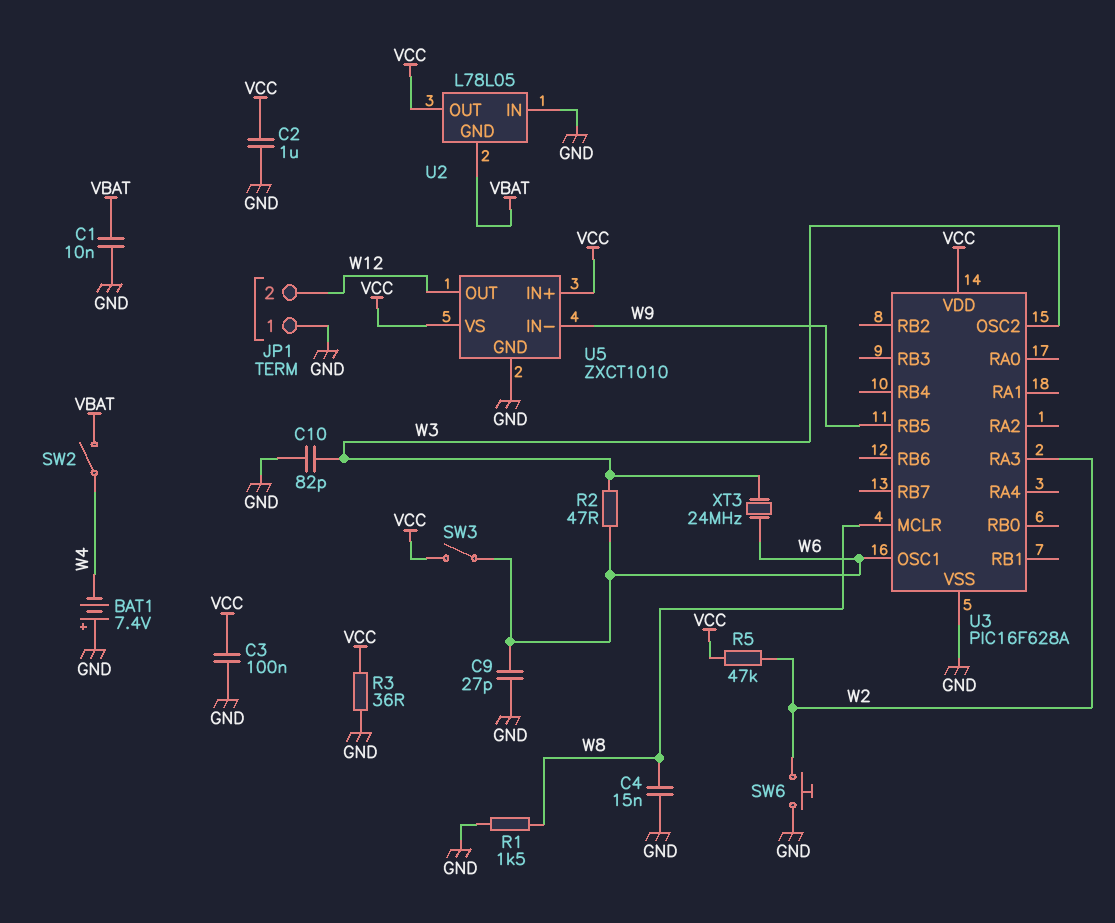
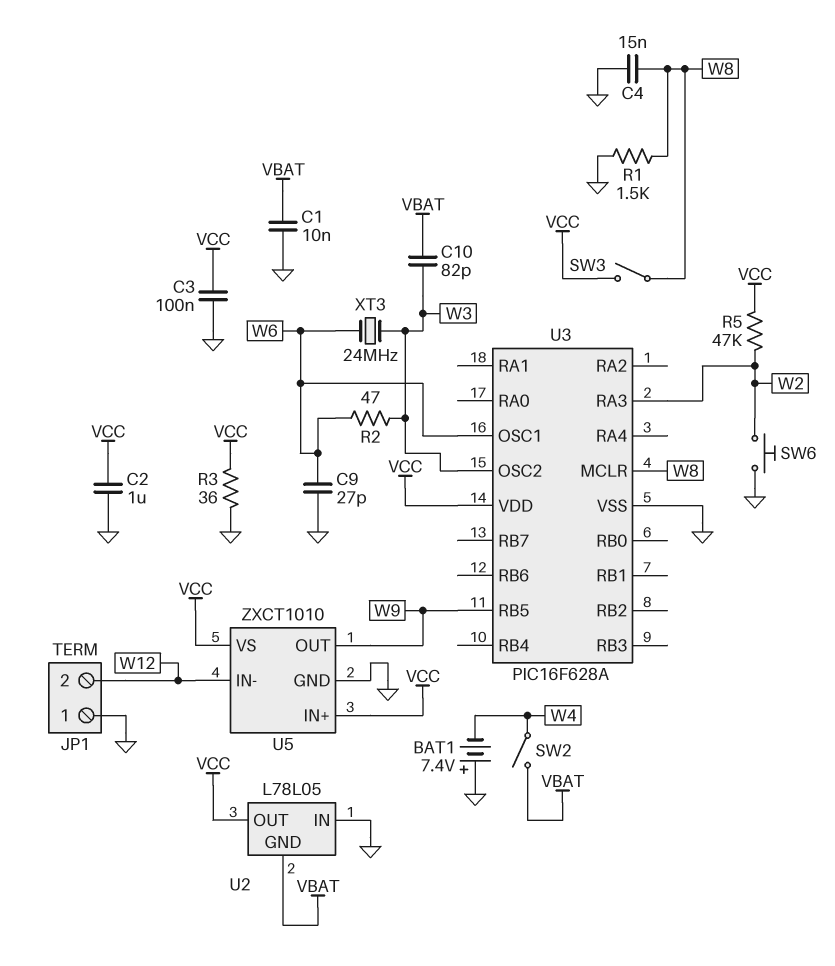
C10: 82pF (GND, W3) -> 82pF (VBAT, W3)
SW3: switch (VCC, W6) -> switch (VCC, W8)
U5 pin IN-: W9 -> W12
U5 pin OUT: W12 -> W9

